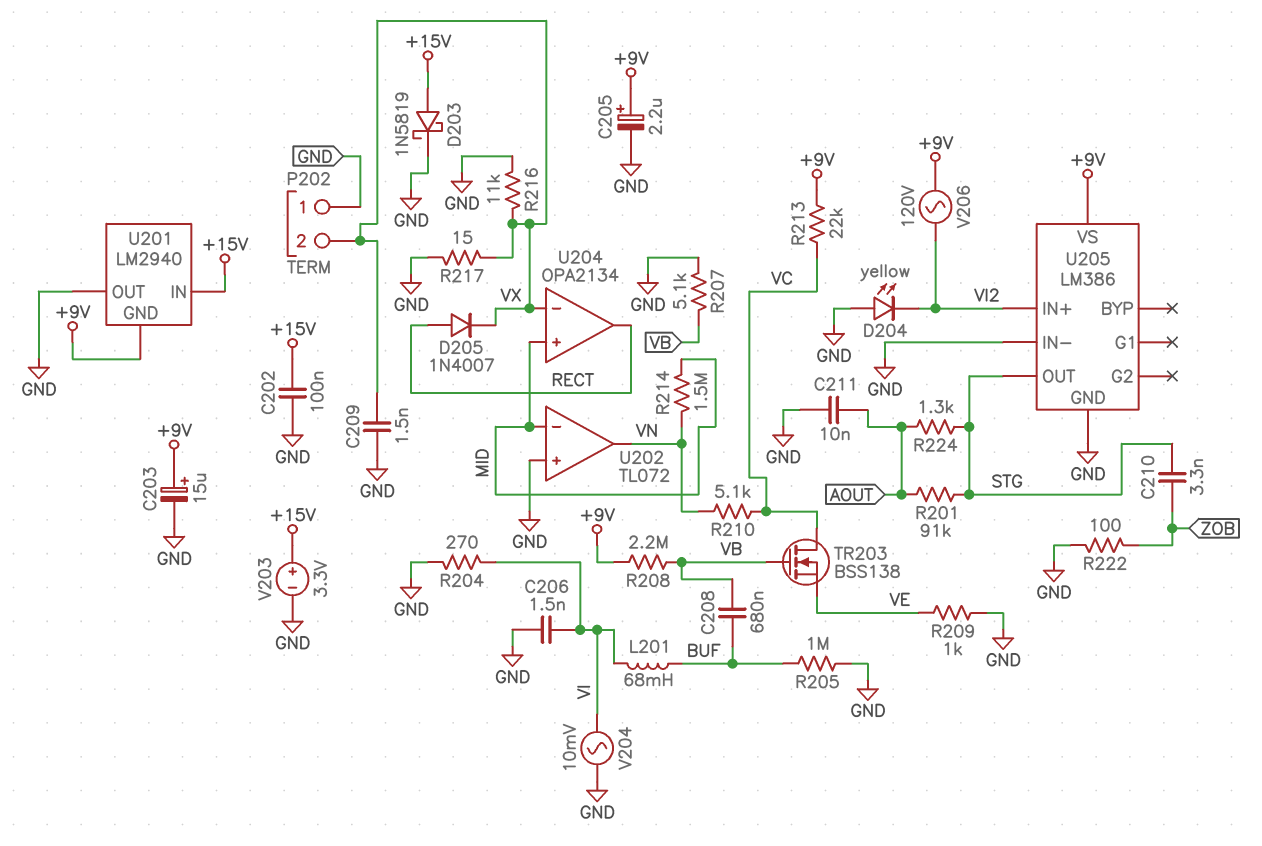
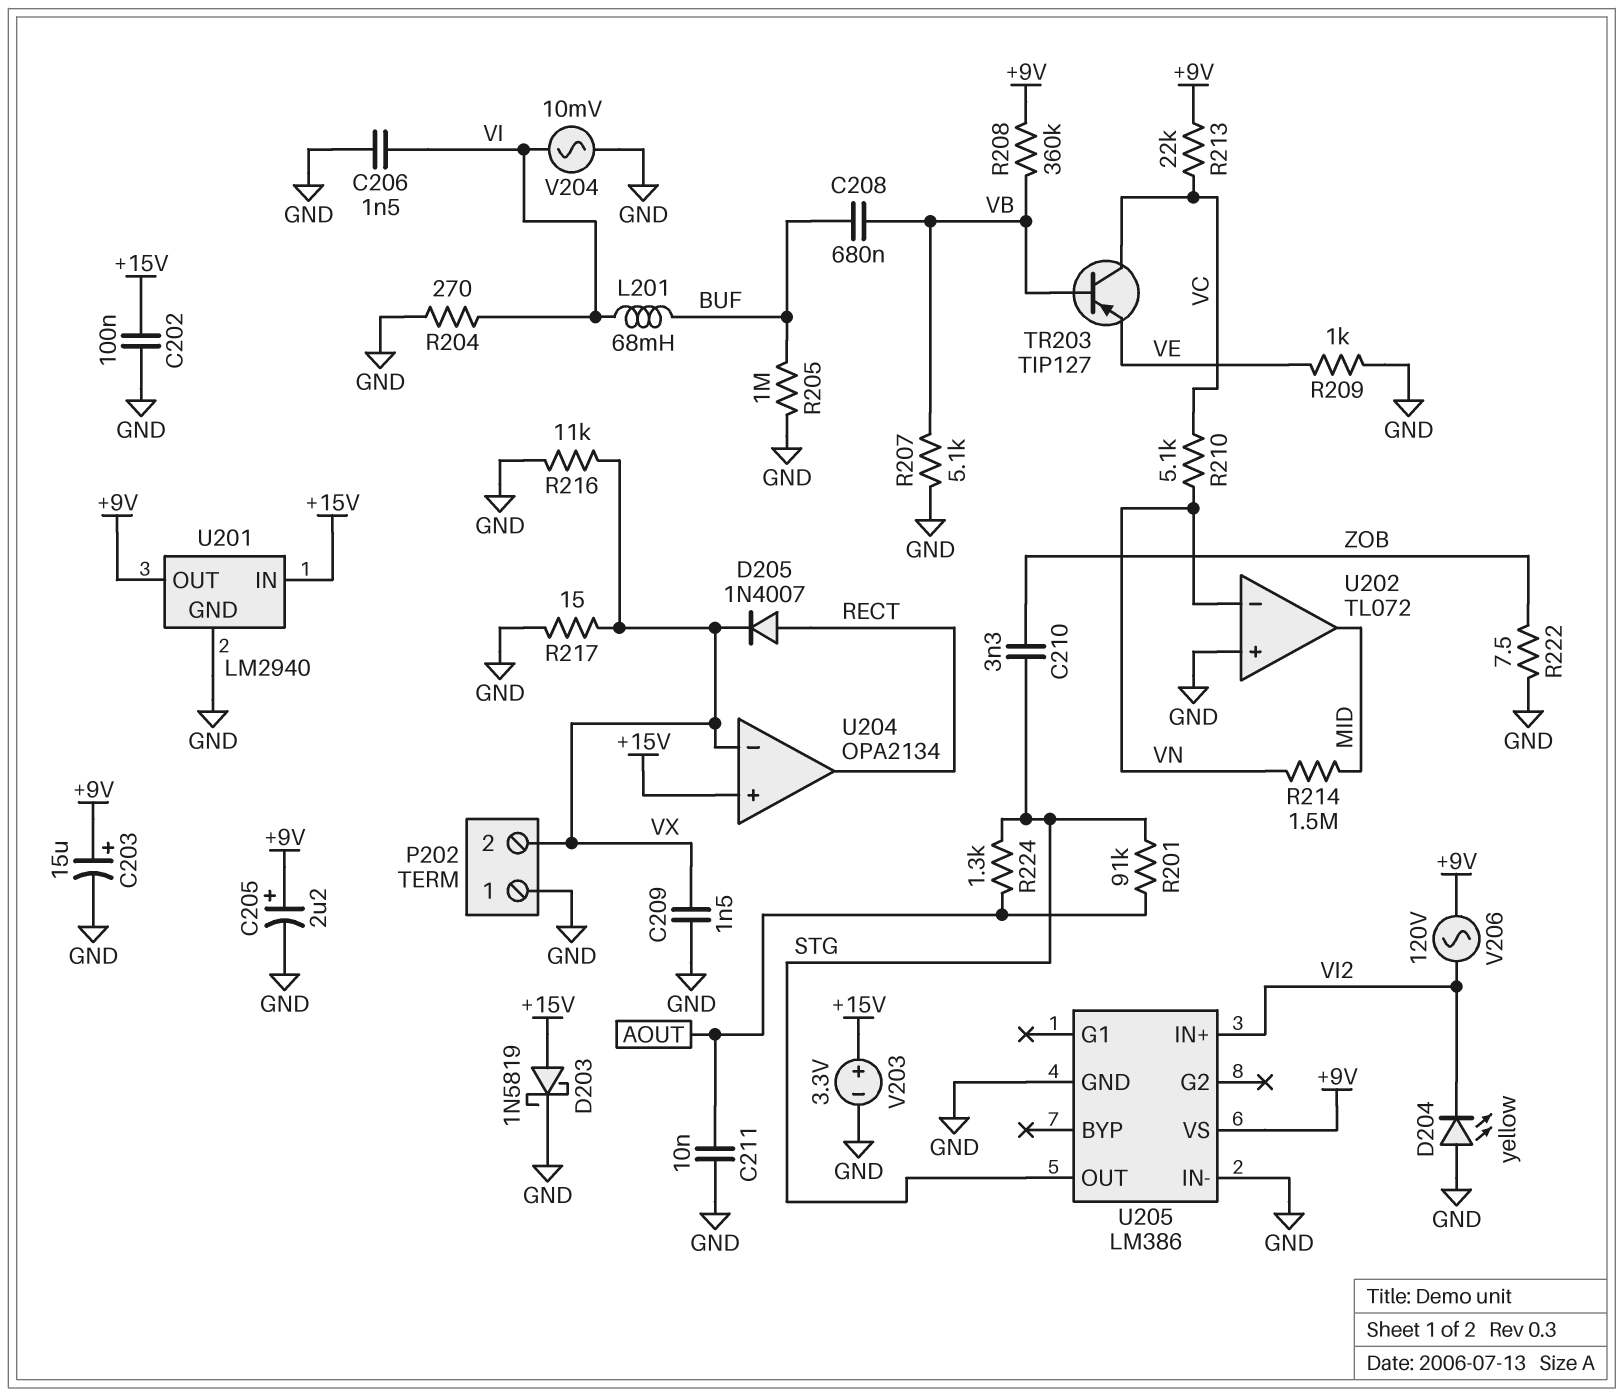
R208: 2.2M (+9V, VB) -> 360k (+9V, VB)
R222: 100 (GND, ZOB) -> 7.5 (GND, ZOB)
TR203: NMOS BSS138 (G VB, D VC, S VE) -> PNP TIP127 (B VB, C VC, E VE)
U201 pin GND: +9V -> GND
U201 pin OUT: GND -> +9V
U202 pin in-: MID -> VN
U202 pin out: VN -> MID
U204 pin in+: MID -> +15V

